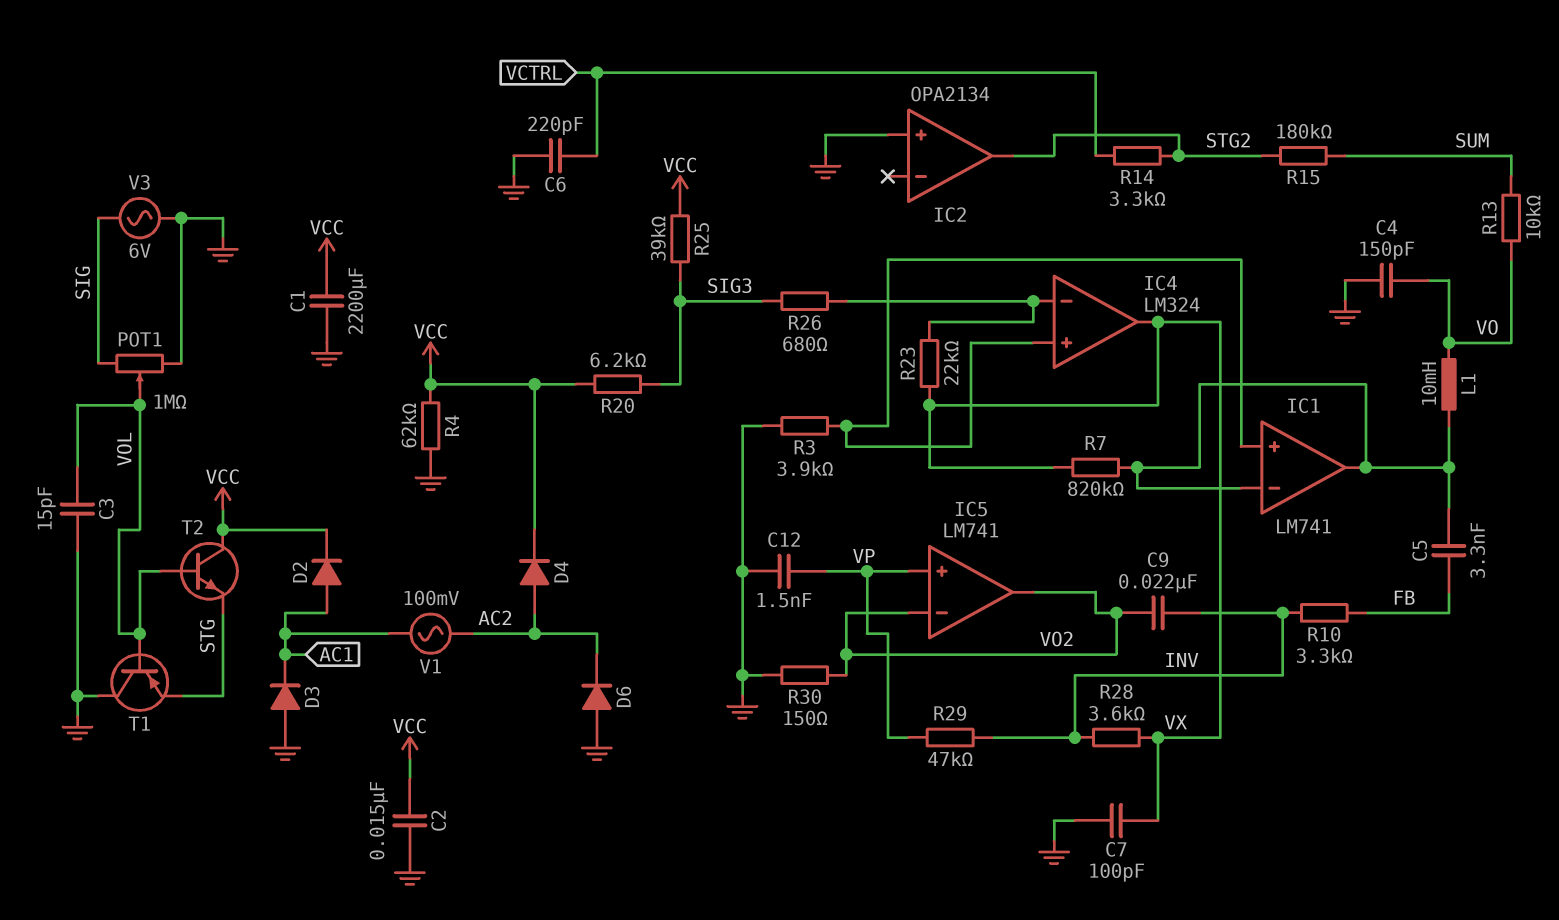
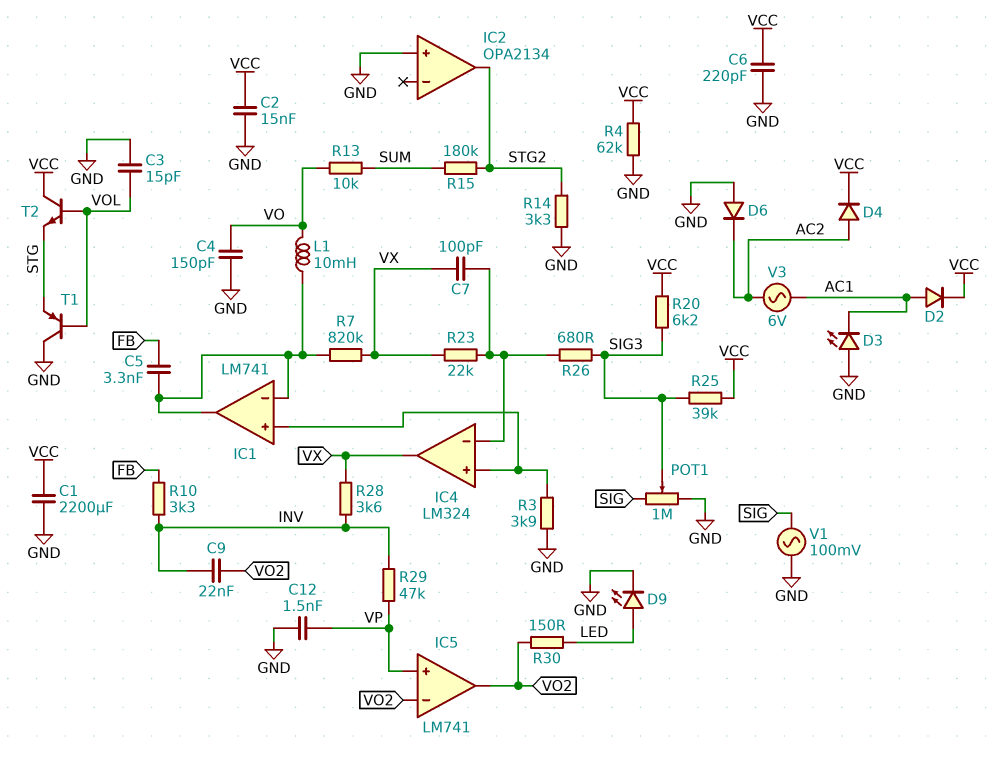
C6: 220pF (GND, VCTRL) -> 220pF (GND, VCC)
C7: 100pF (GND, VX) -> 100pF (IC4/in-, VX)
D3: diode (A GND, K AC1) -> LED (A GND, K AC1)
D9: none -> LED (A LED, K GND)
POT1: 1M (GND, SIG, wiper VOL) -> 1M (GND, SIG, wiper SIG3)
R14: 3.3k (STG2, VCTRL) -> 3.3k (GND, STG2)
R30: 150 (GND, VO2) -> 150 (LED, VO2)
V1: AC 100mV (AC1, AC2) -> AC 100mV (GND, SIG)
V3: AC 6V (GND, SIG) -> AC 6V (AC1, AC2)

